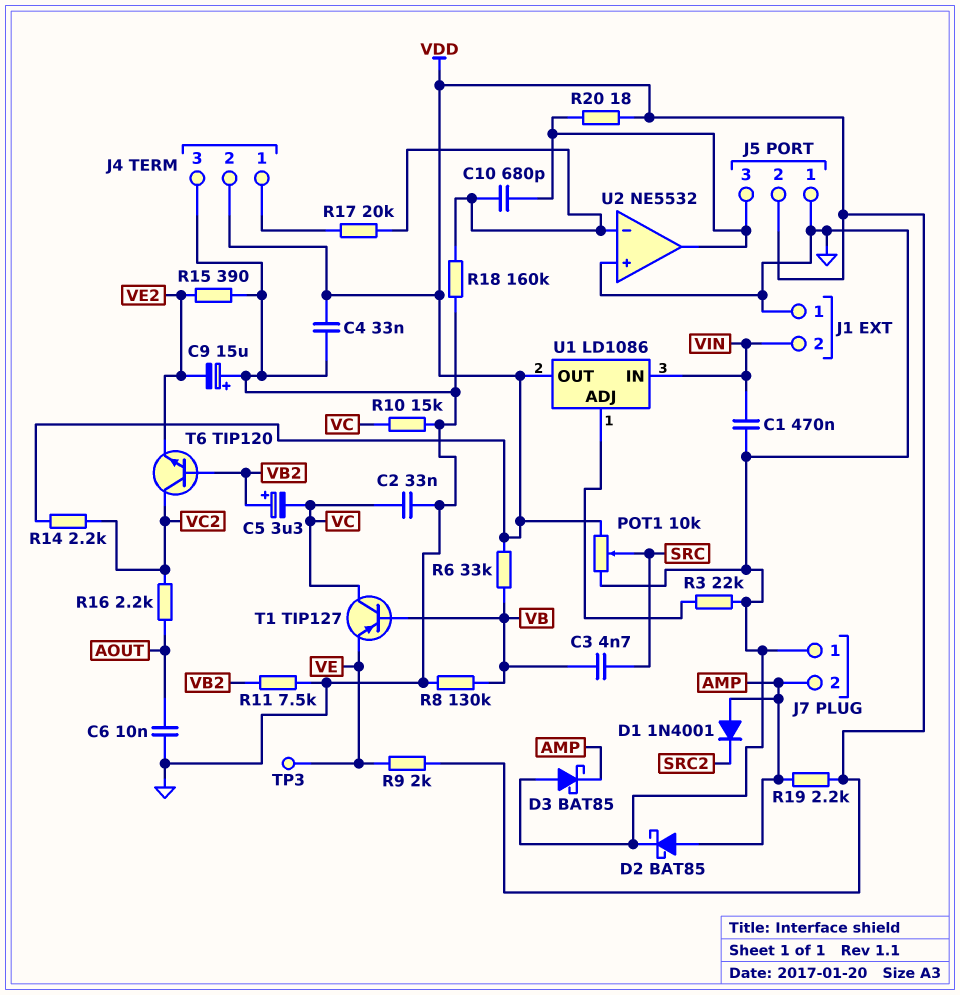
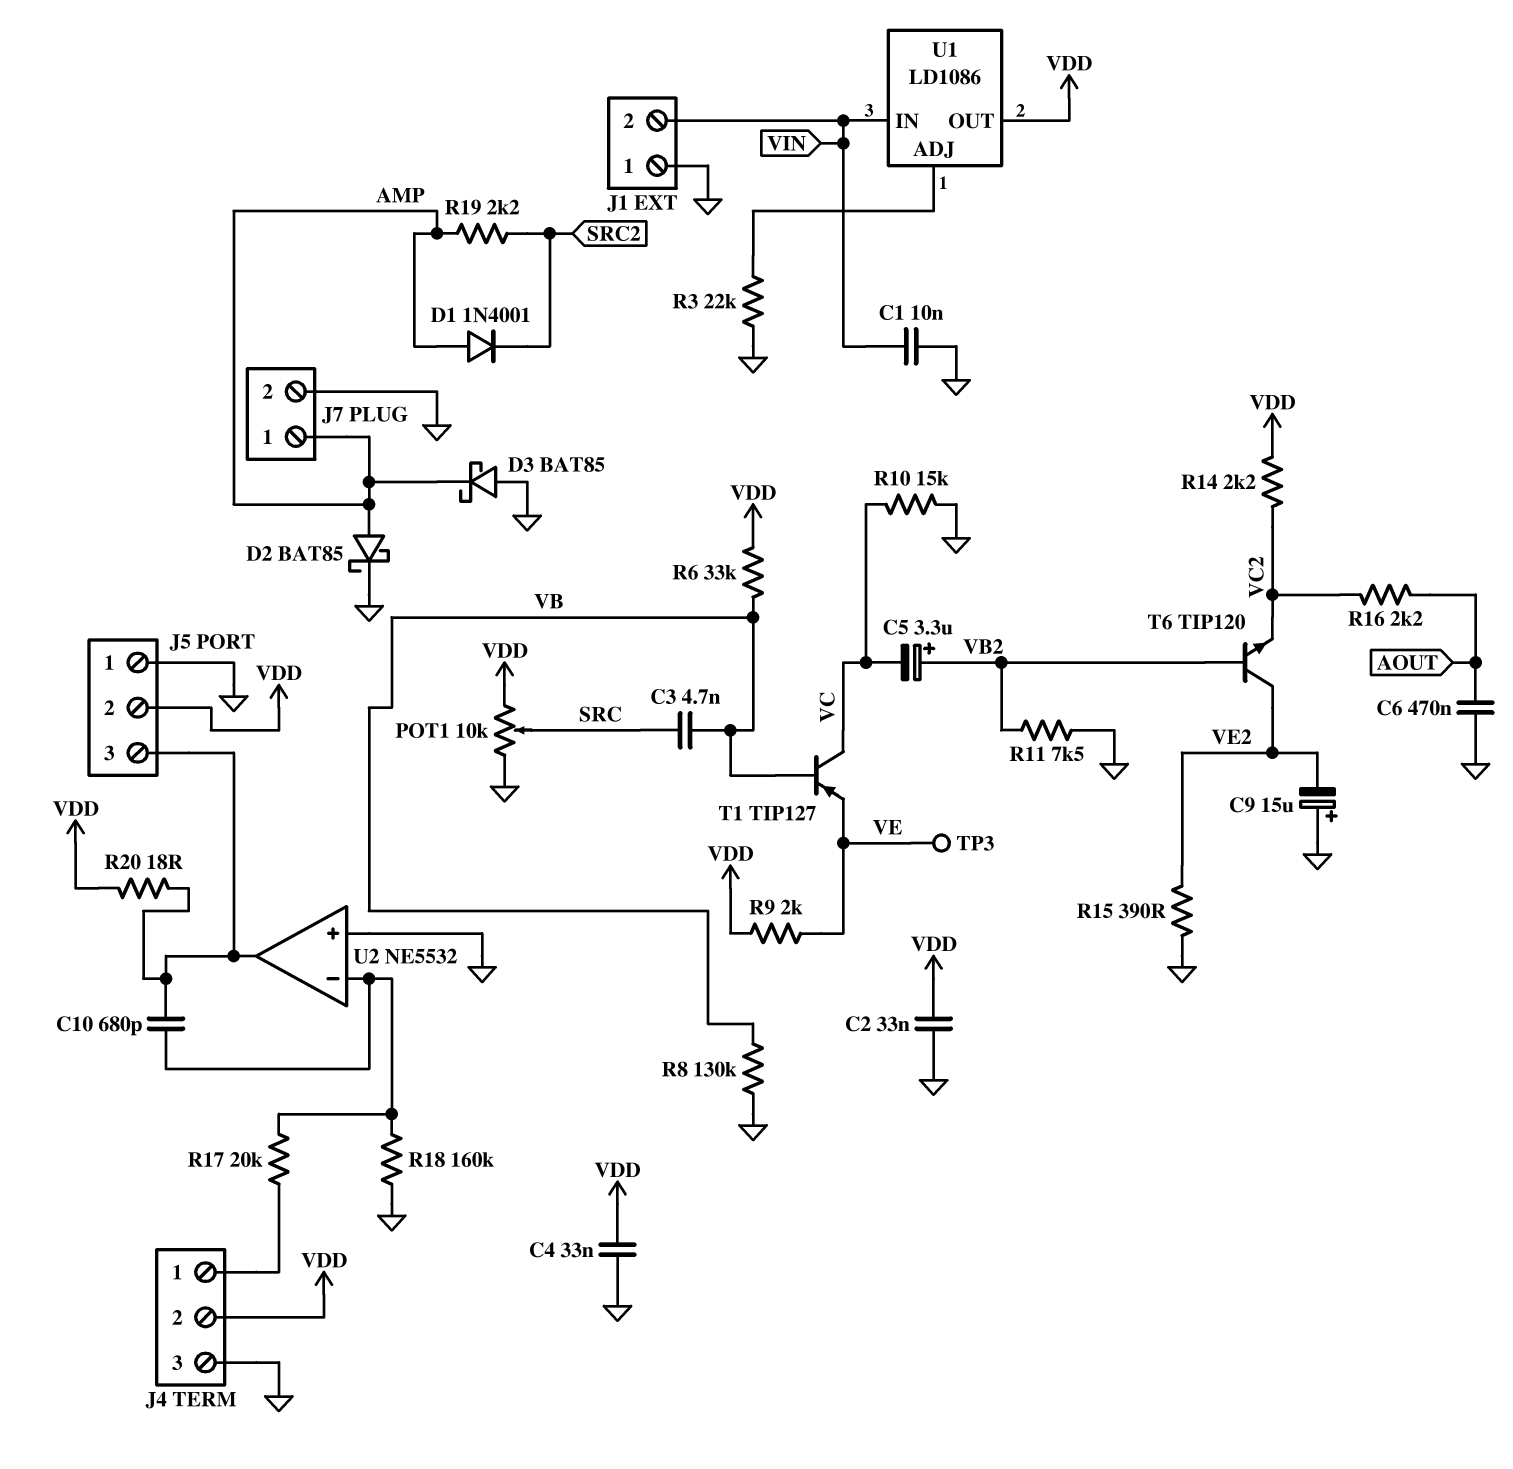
C1: 470nF (GND, VIN) -> 10nF (GND, VIN)
C2: 33nF (GND, VC) -> 33nF (GND, VDD)
C6: 10nF (AOUT, GND) -> 470nF (AOUT, GND)
J7 pin 1: GND -> AMP
J7 pin 2: AMP -> GND
R19: 2.2k (AMP, VDD) -> 2.2k (AMP, SRC2)
T6: NPN TIP120 (B VB2, C VC2, E VE2) -> NPN TIP120 (B VB2, C VE2, E VC2)

